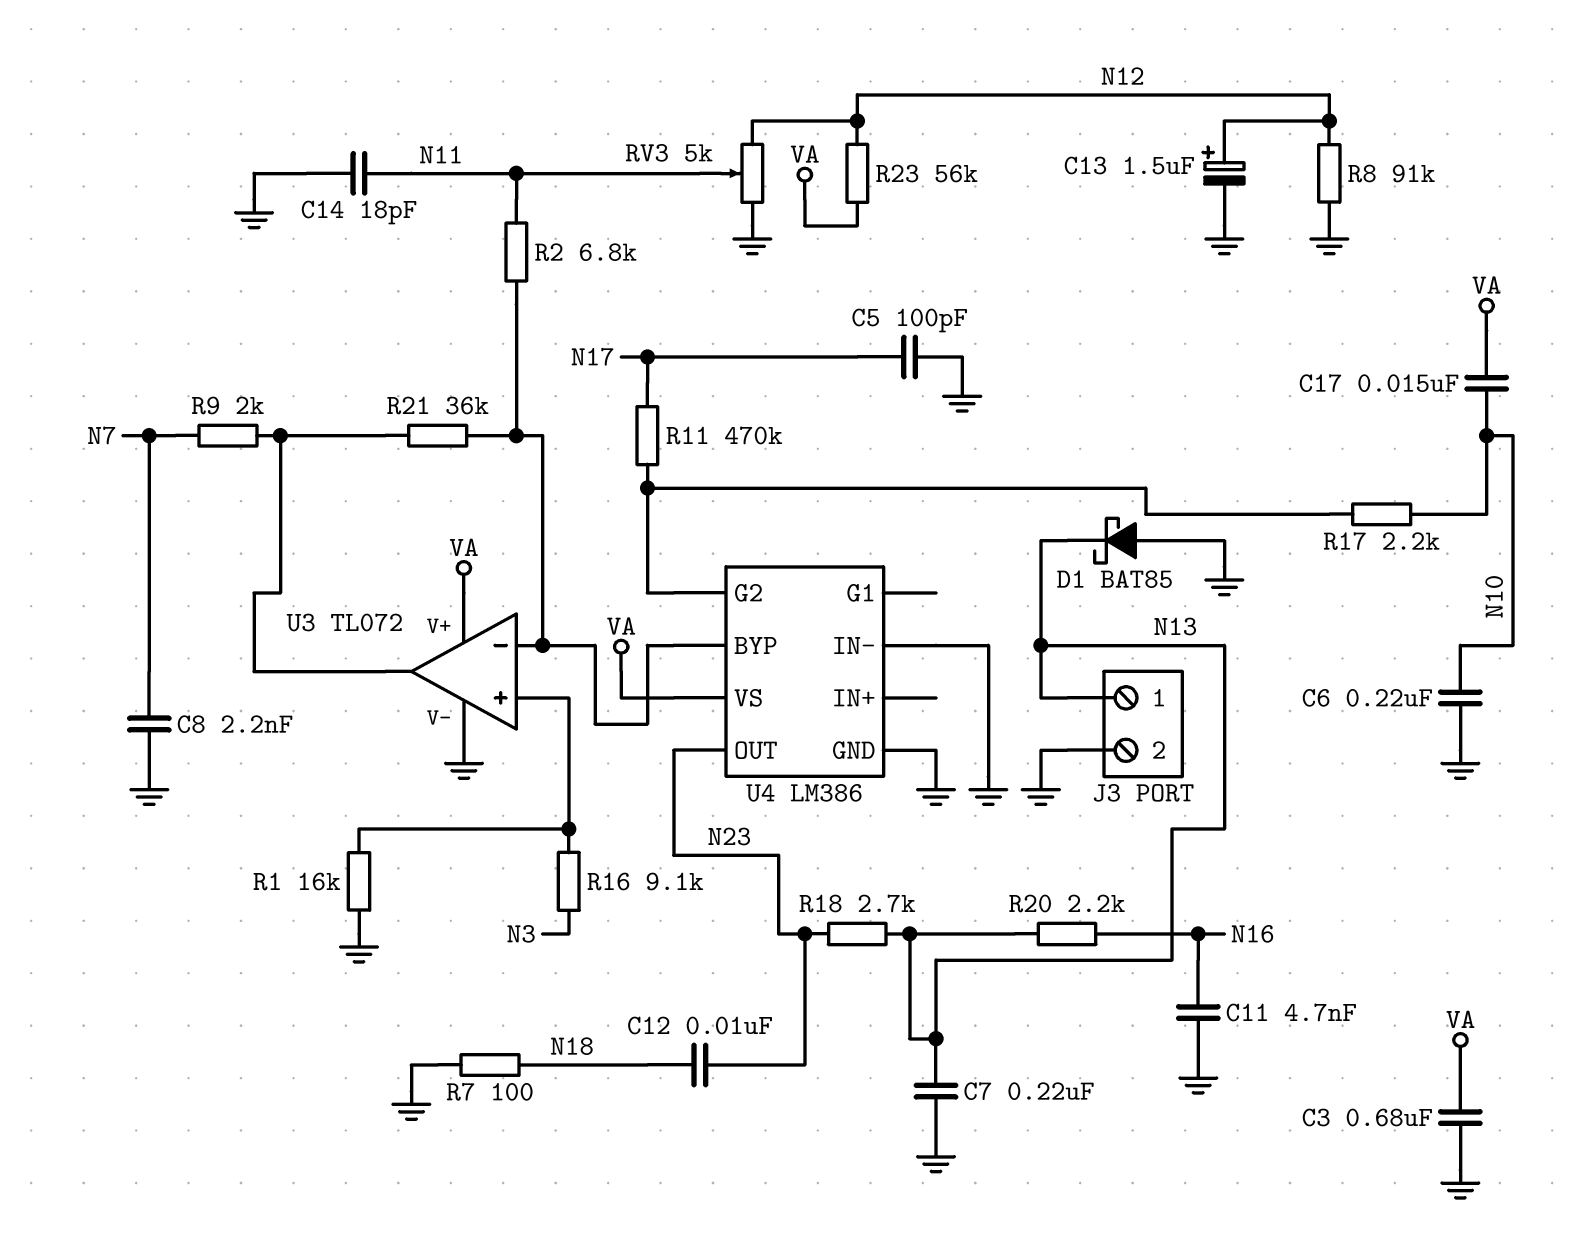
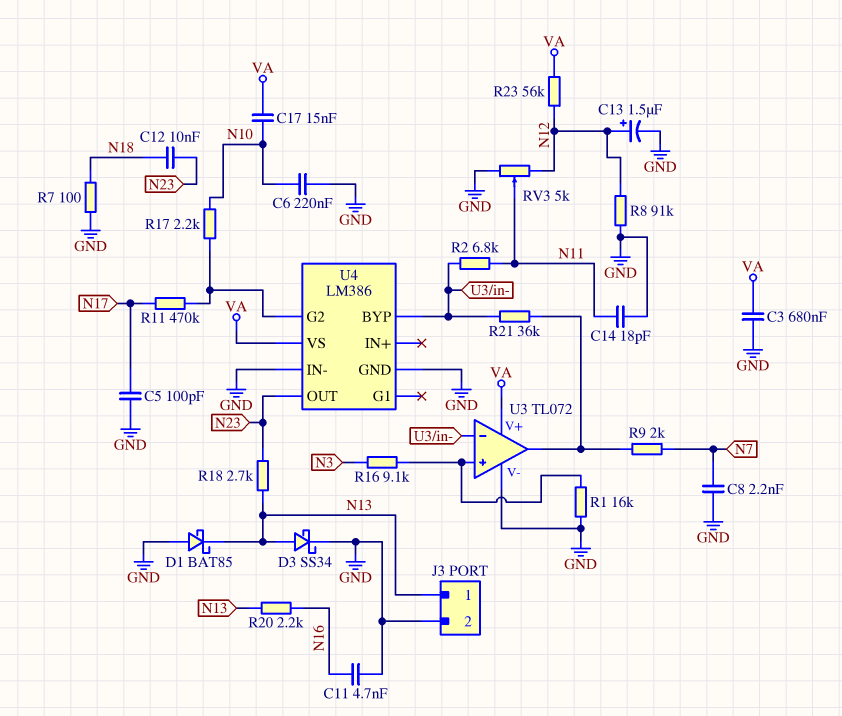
C7: 220nF (GND, N13) -> none
D3: none -> schottky SS34 (A N13, K GND)

